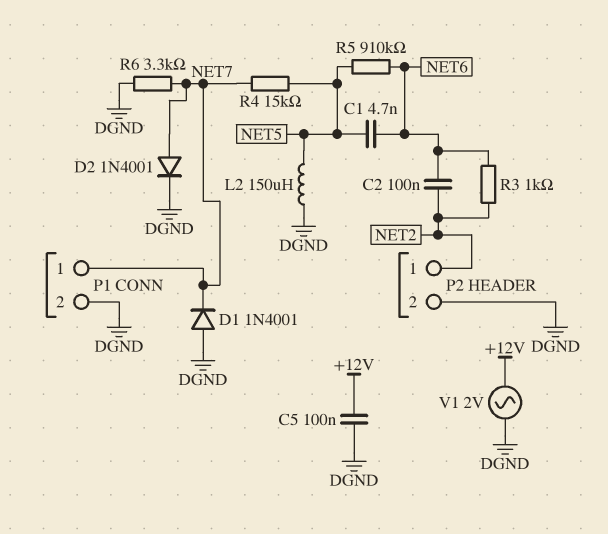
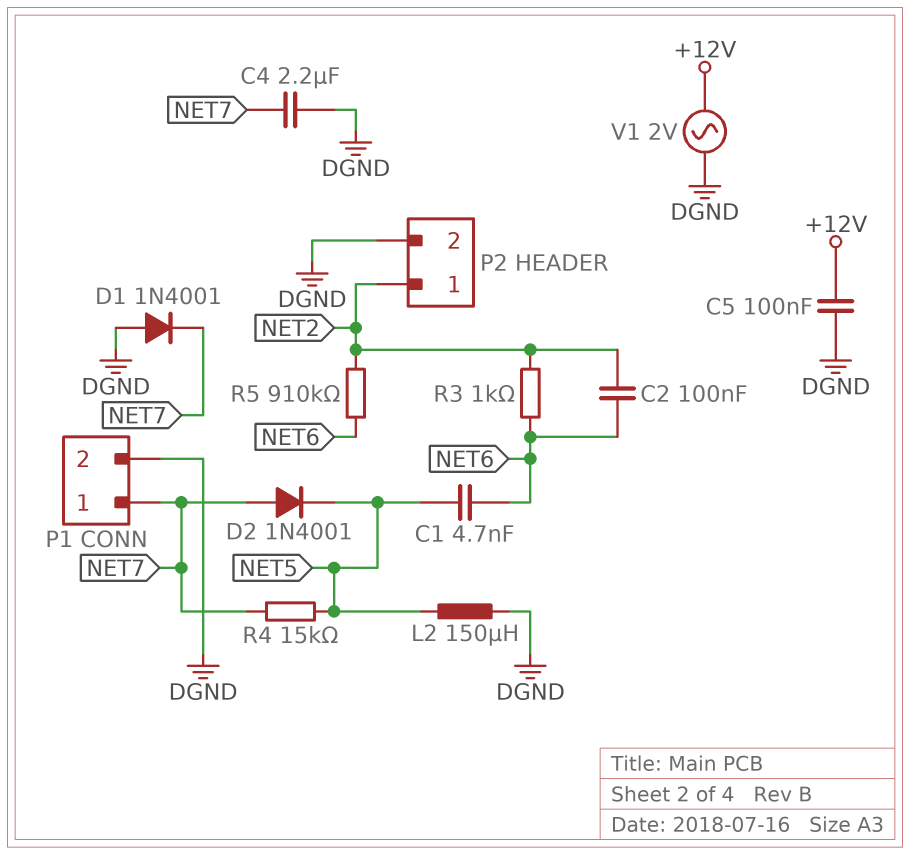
C4: none -> 2.2uF (DGND, NET7)
D2: diode 1N4001 (A NET7, K DGND) -> diode 1N4001 (A NET7, K NET5)
R5: 910k (NET5, NET6) -> 910k (NET2, NET6)
R6: 3.3k (DGND, NET7) -> none

